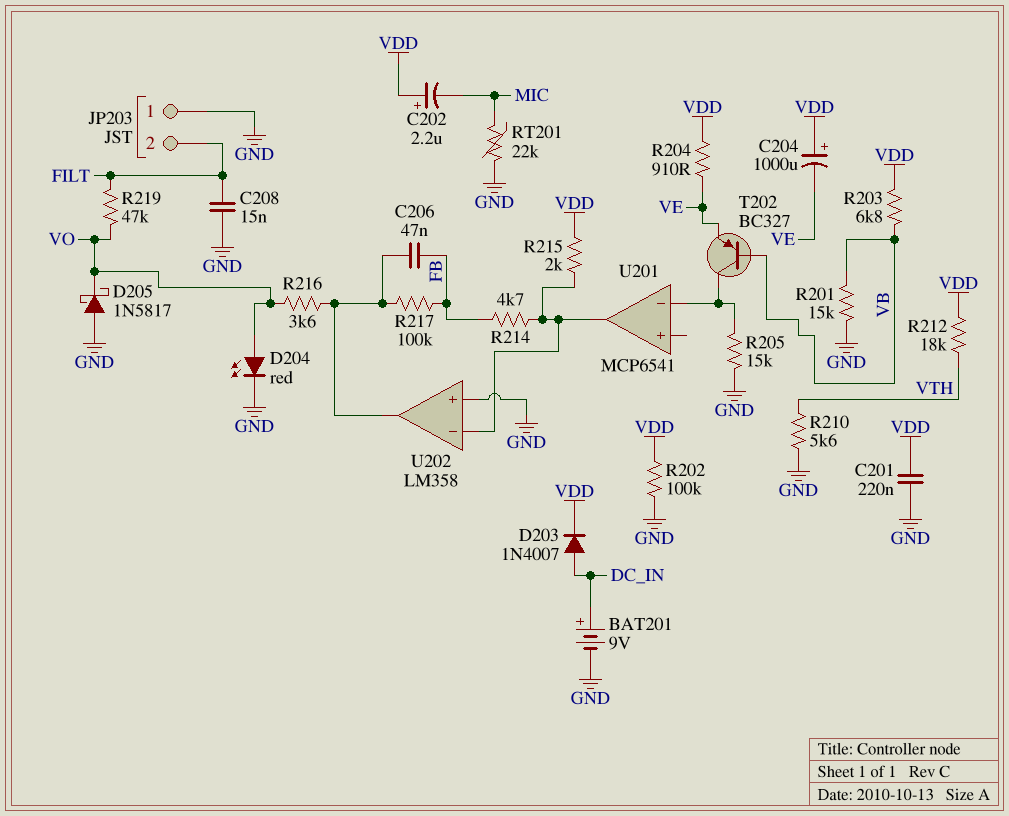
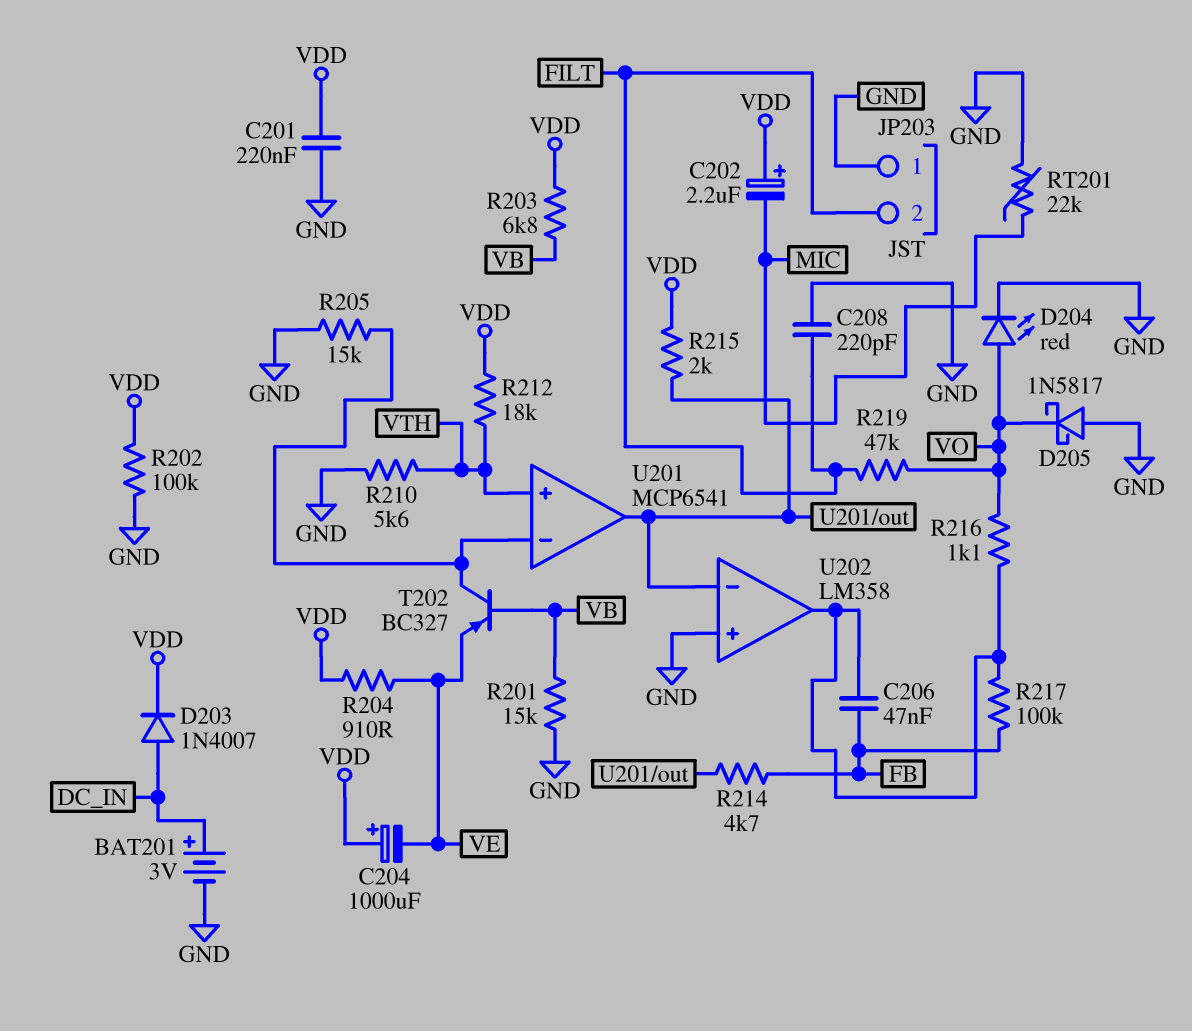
BAT201: 9V (plus DC_IN, minus GND) -> 3V (plus DC_IN, minus GND)
C208: 15nF (FILT, GND) -> 220pF (FILT, GND)
R216: 3.6k (U202/out, VO) -> 1.1k (U202/out, VO)
U201 pin in+: none -> VTH

